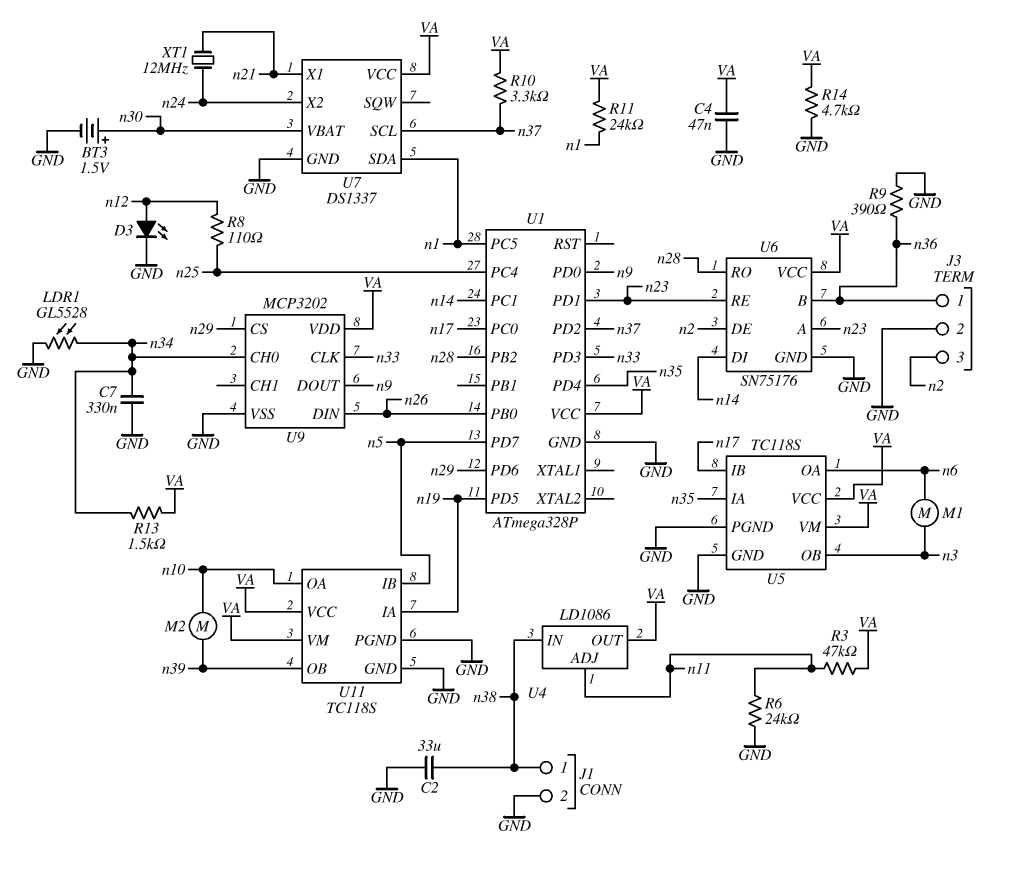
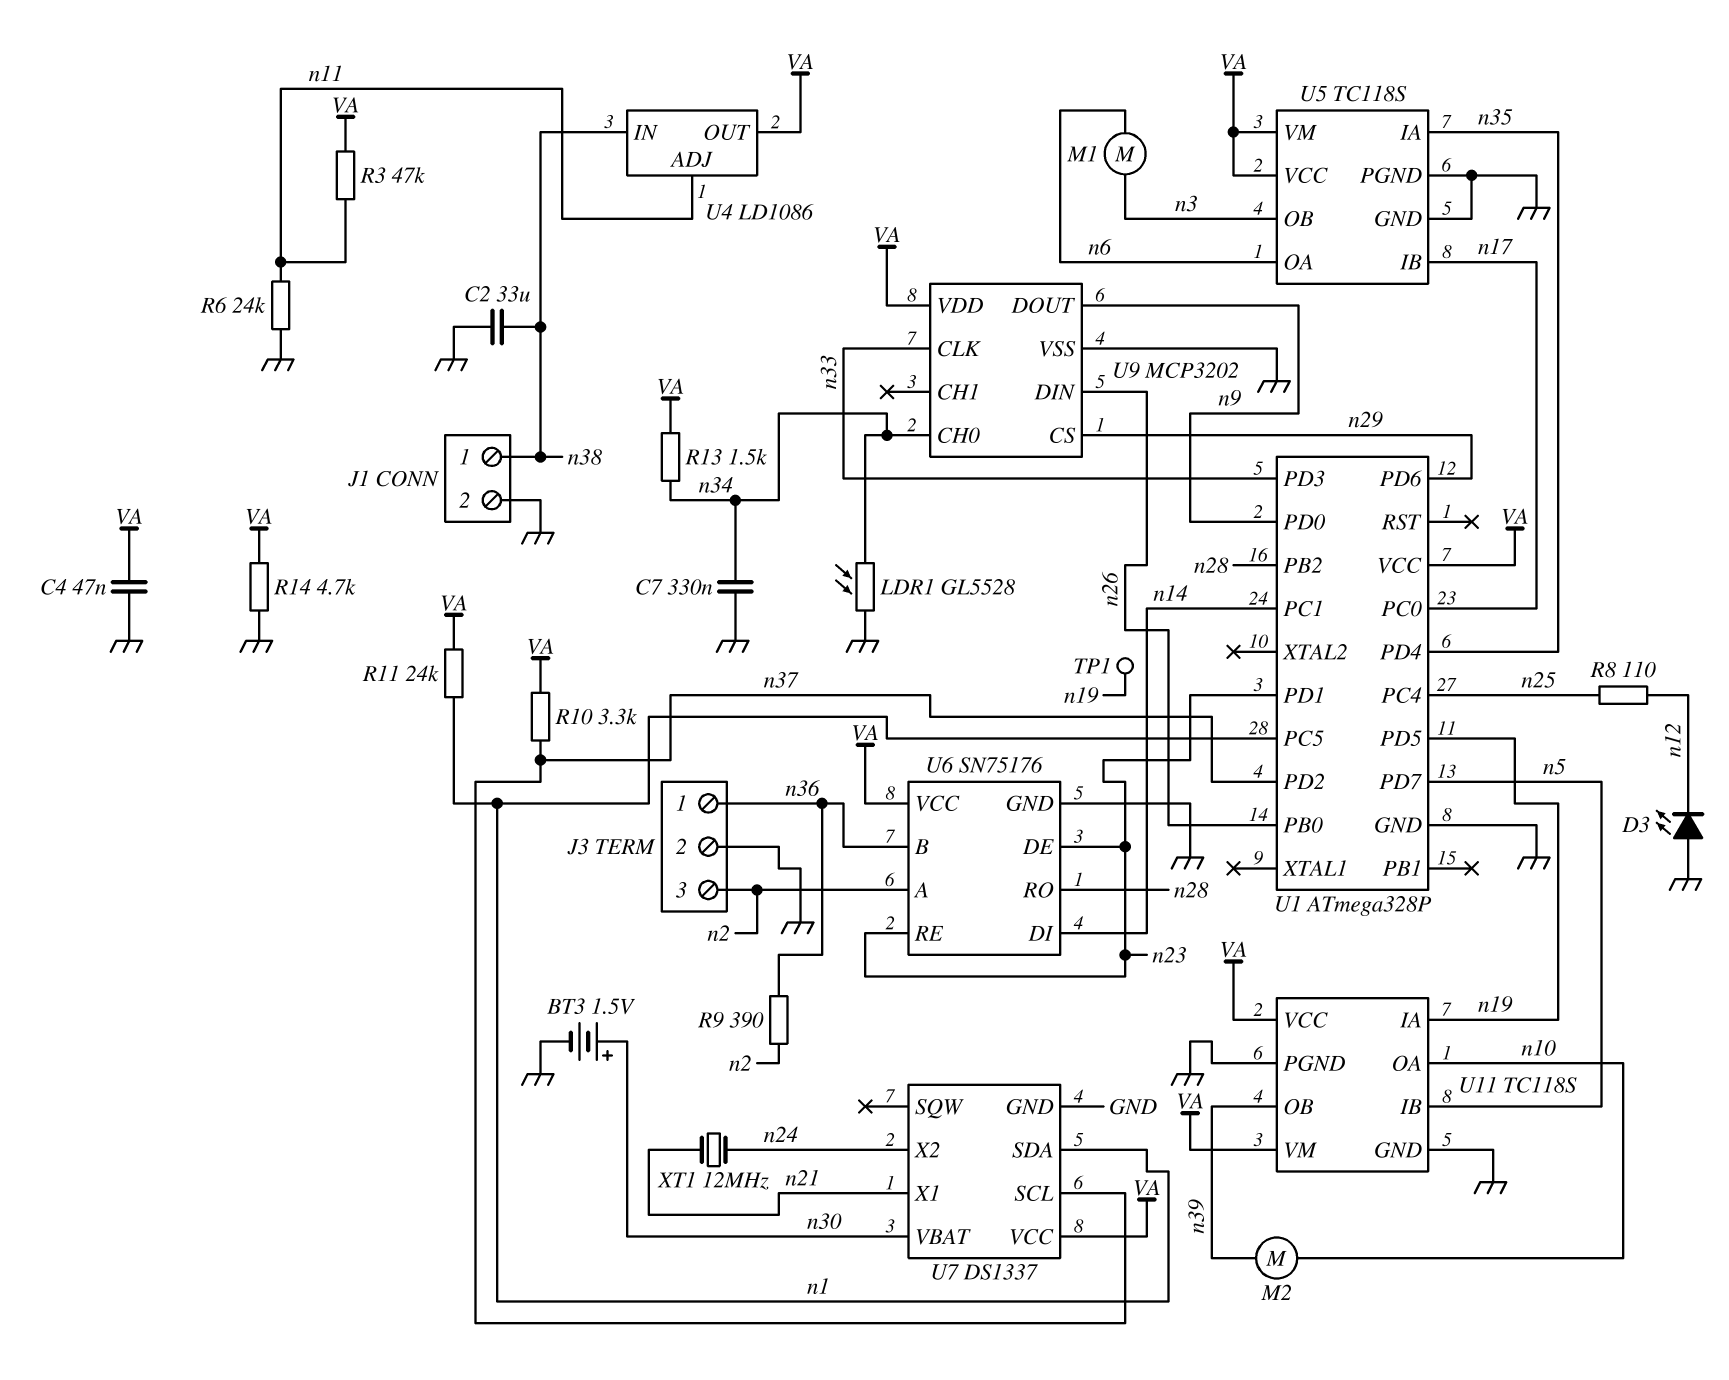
D3: LED (A n12, K GND) -> LED (A GND, K n12)
R9: 390 (GND, n36) -> 390 (n2, n36)
TP1: none -> test point (n19)
U6 pin A: n23 -> n2
U6 pin DE: n2 -> n23

